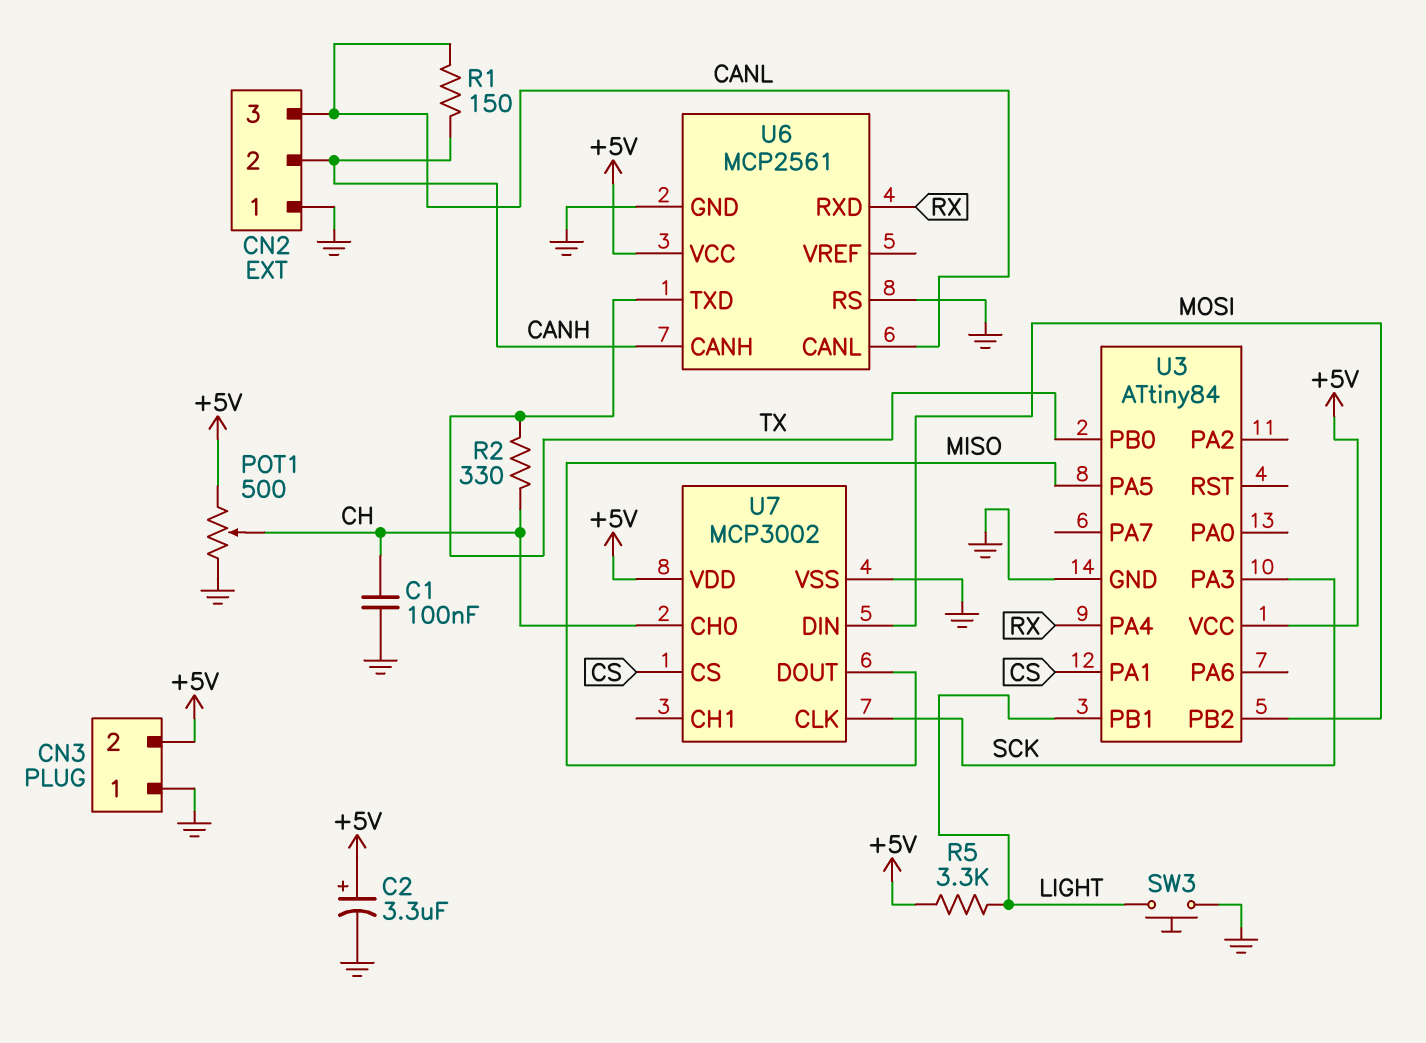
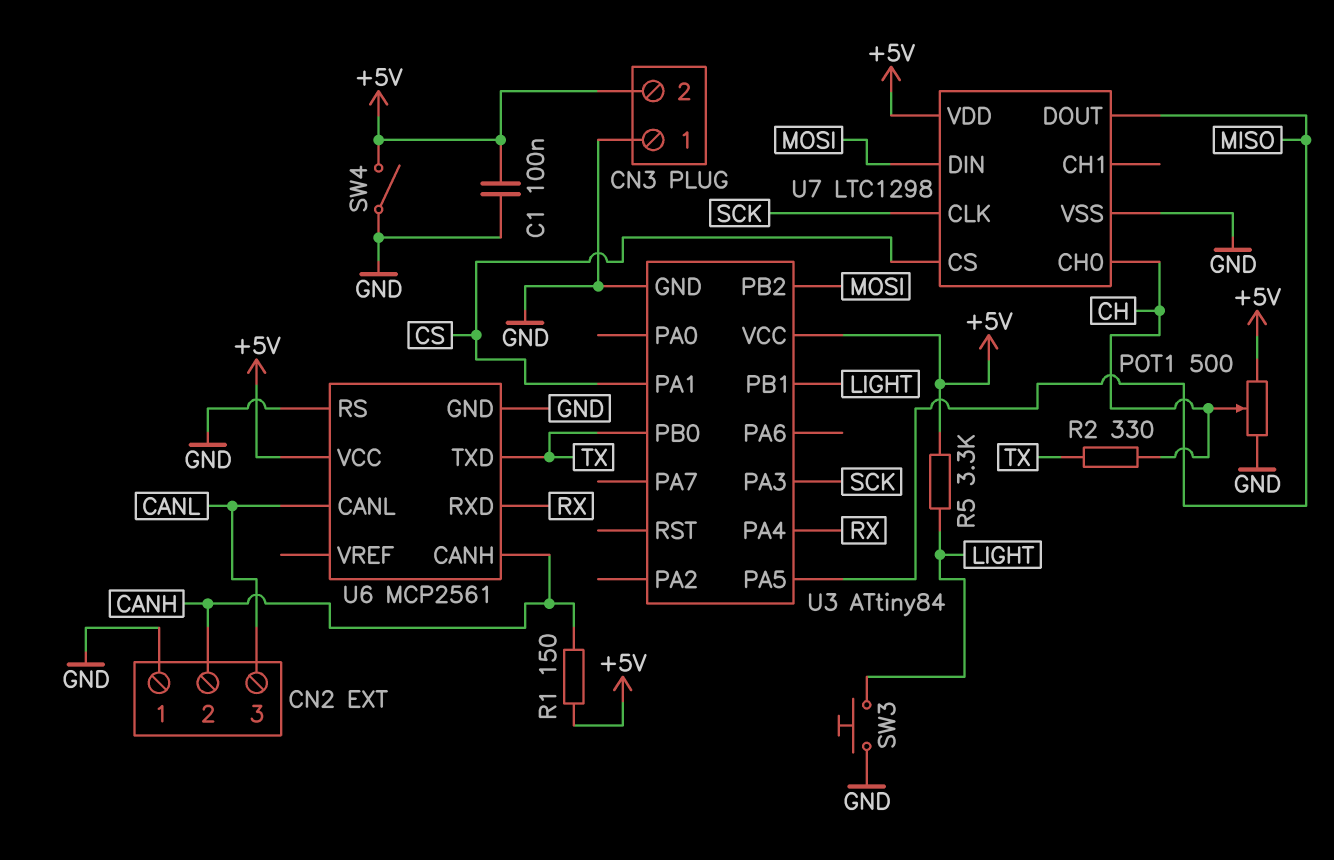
C1: 100nF (CH, GND) -> 100nF (+5V, GND)
C2: 3.3uF (plus +5V, minus GND) -> none
R1: 150 (CANH, CANL) -> 150 (+5V, CANH)
SW4: none -> switch (+5V, GND)
U7: MCP3002 -> LTC1298

